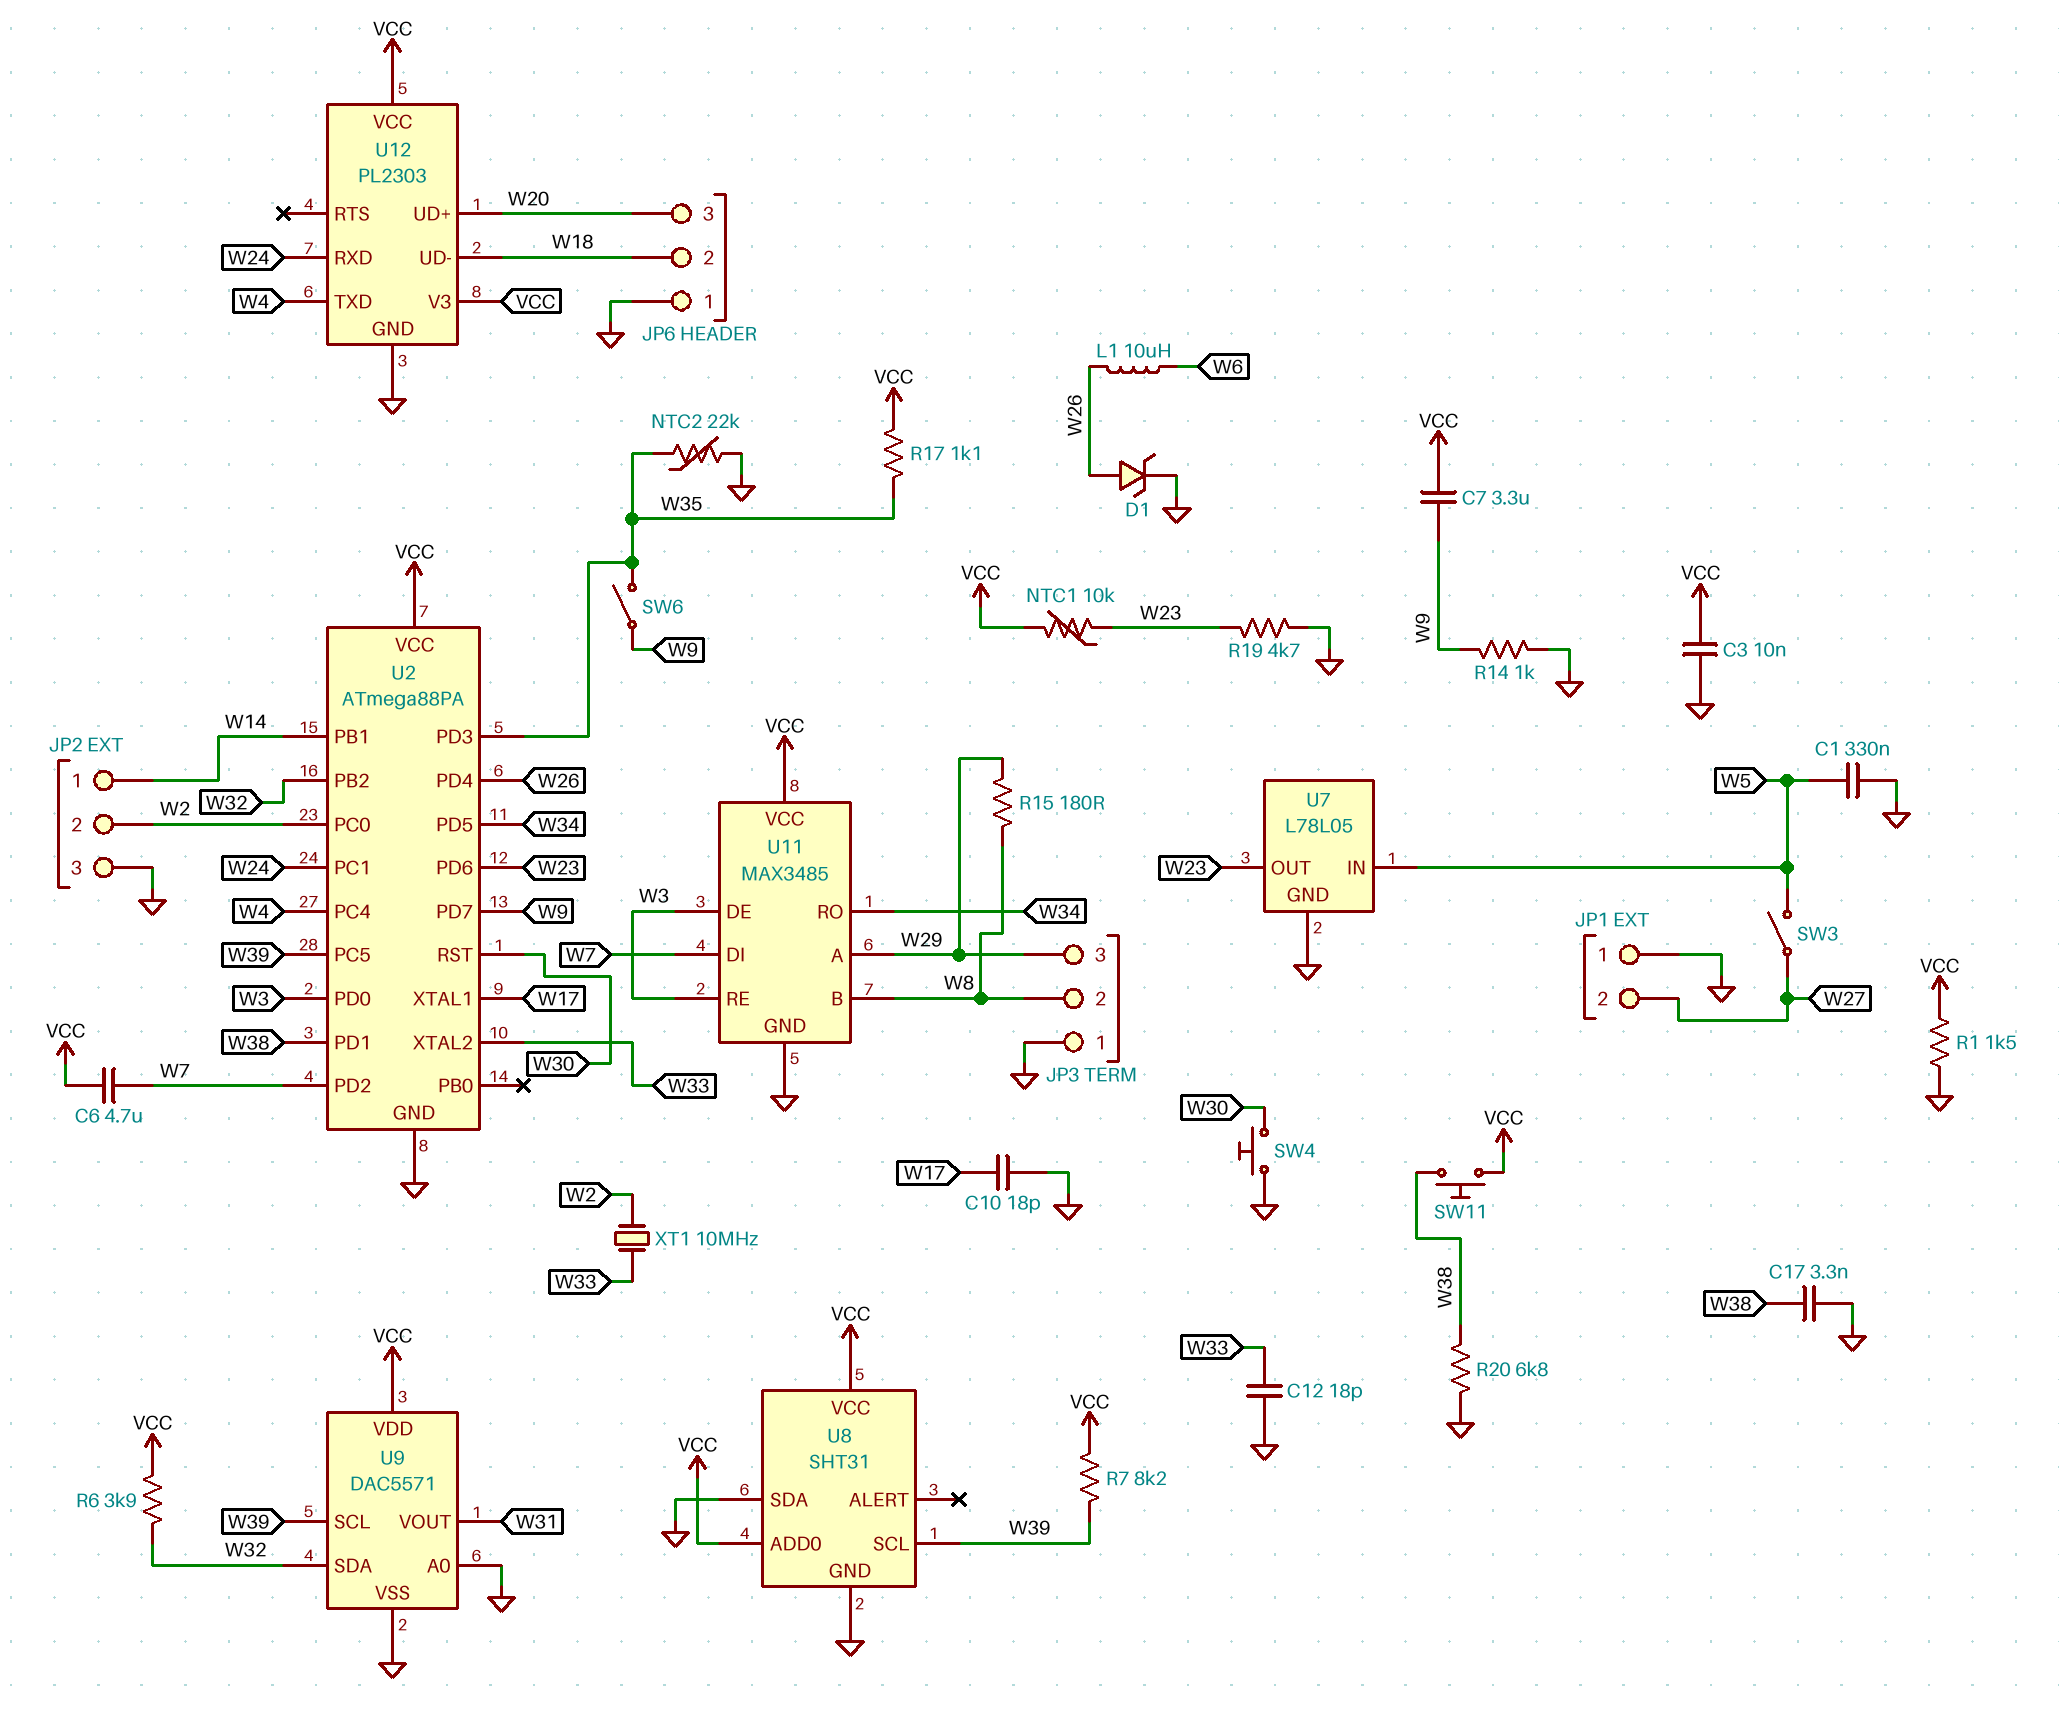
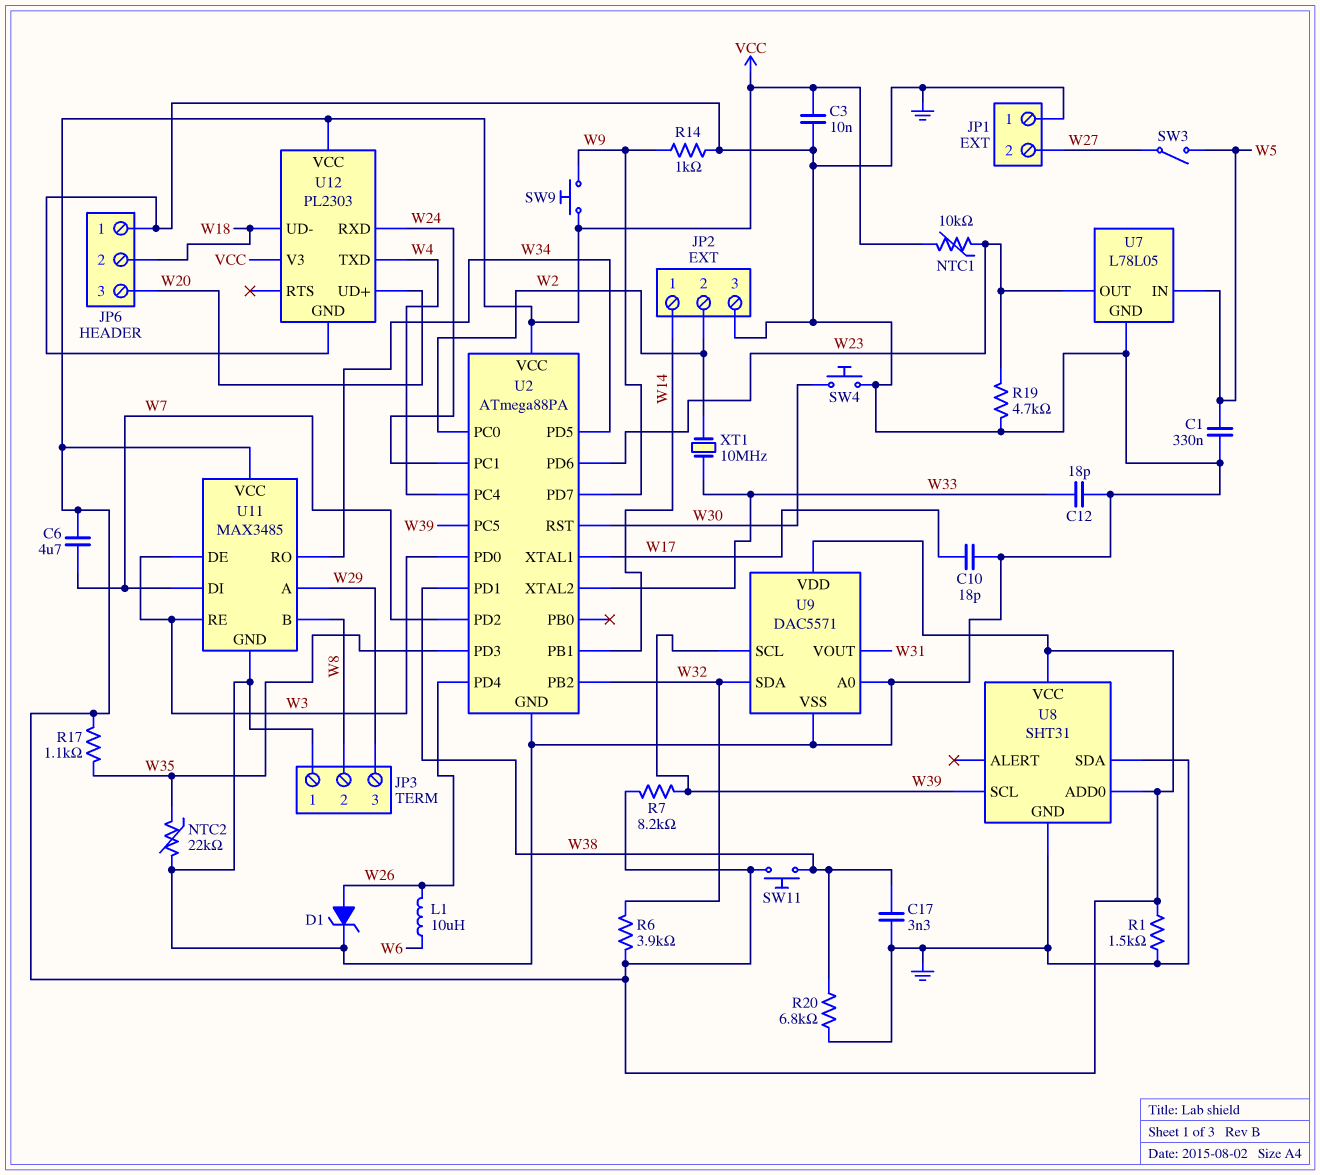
C7: 3.3uF (VCC, W9) -> none
R15: 180 (W8, W29) -> none
SW6: switch (W9, W35) -> none
SW9: none -> button (VCC, W9)

